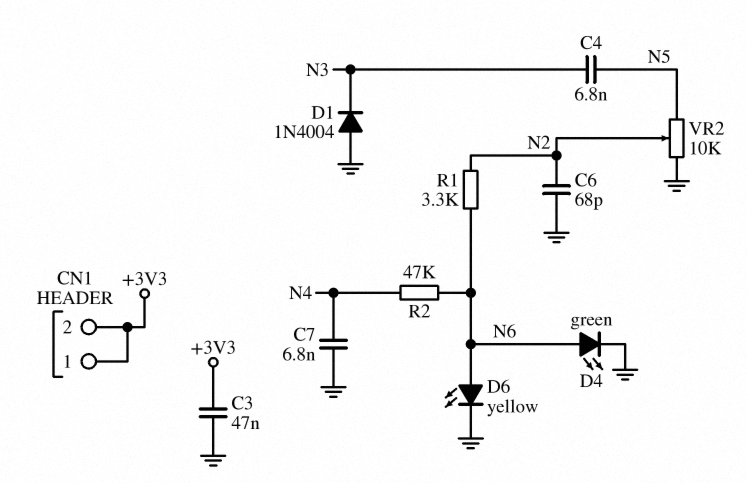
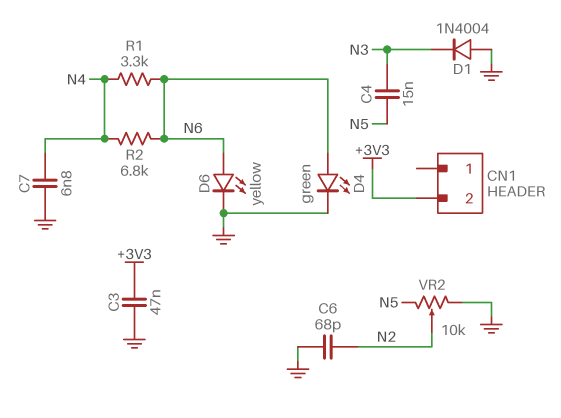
C4: 6.8nF (N3, N5) -> 15nF (N3, N5)
CN1 pin 1: +3V3 -> none
R1: 3.3k (N2, N6) -> 3.3k (N4, N6)
R2: 47k (N4, N6) -> 6.8k (N4, N6)

